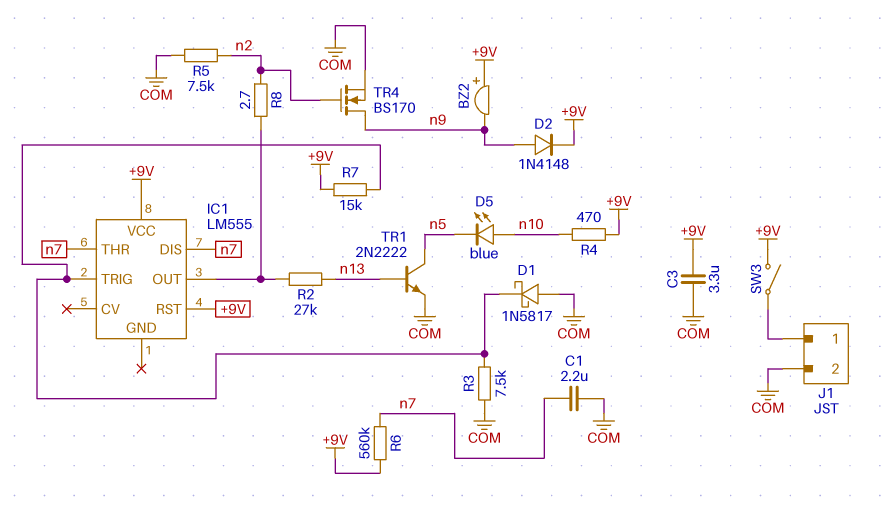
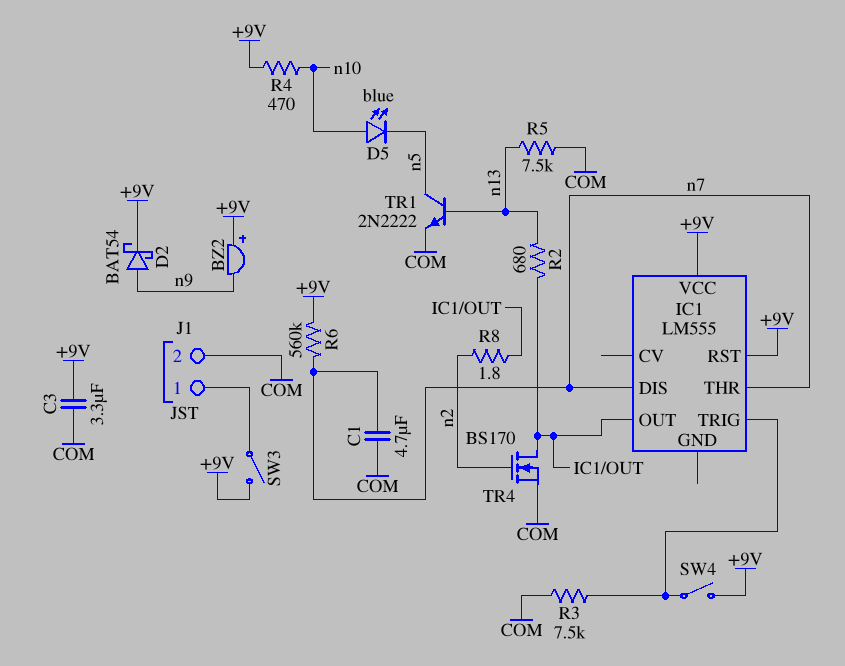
C1: 2.2uF (COM, n7) -> 4.7uF (COM, n7)
D1: schottky 1N5817 (A COM, K IC1/TRIG) -> none
D2: diode 1N4148 (A n9, K +9V) -> schottky BAT54 (A n9, K +9V)
R2: 27k (IC1/OUT, n13) -> 680 (IC1/OUT, n13)
R5: 7.5k (COM, n2) -> 7.5k (COM, n13)
R7: 15k (+9V, IC1/TRIG) -> none
R8: 2.7 (IC1/OUT, n2) -> 1.8 (IC1/OUT, n2)
SW4: none -> switch (+9V, IC1/TRIG)
TR4: NMOS BS170 (G n2, D n9, S COM) -> NMOS BS170 (G n2, D IC1/OUT, S COM)

